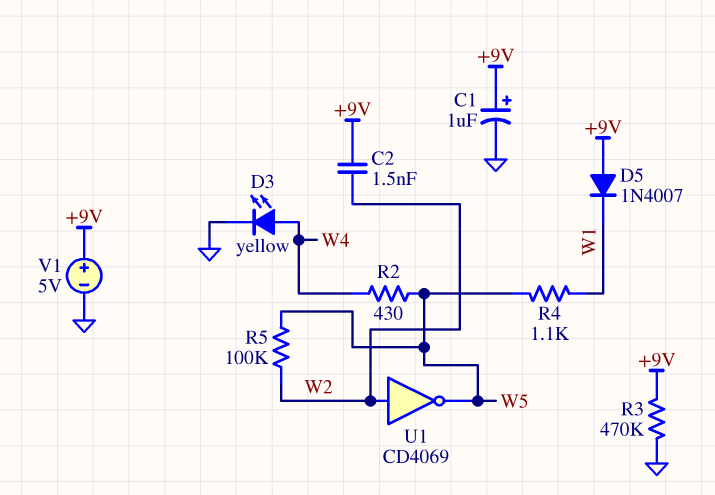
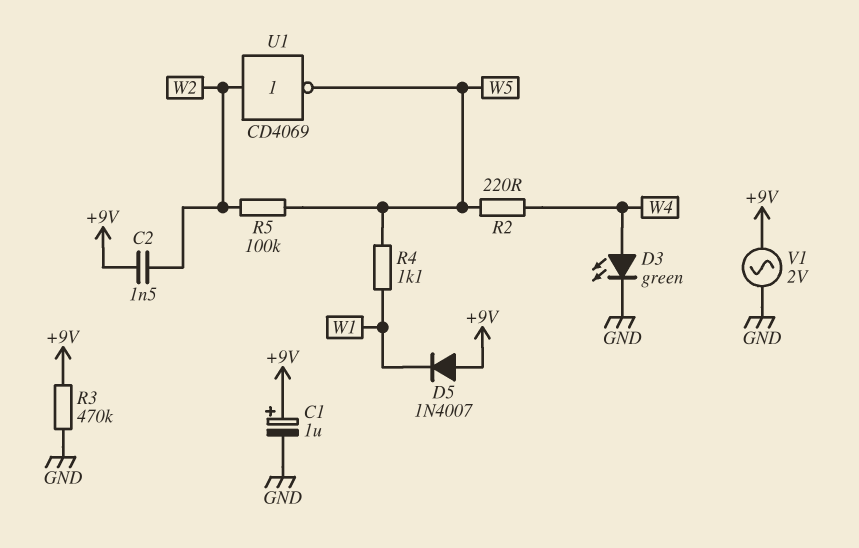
D3: LED yellow (A W4, K GND) -> LED green (A W4, K GND)
R2: 430 (W4, W5) -> 220 (W4, W5)
V1: 5V (plus +9V, minus GND) -> AC 2V (+9V, GND)

